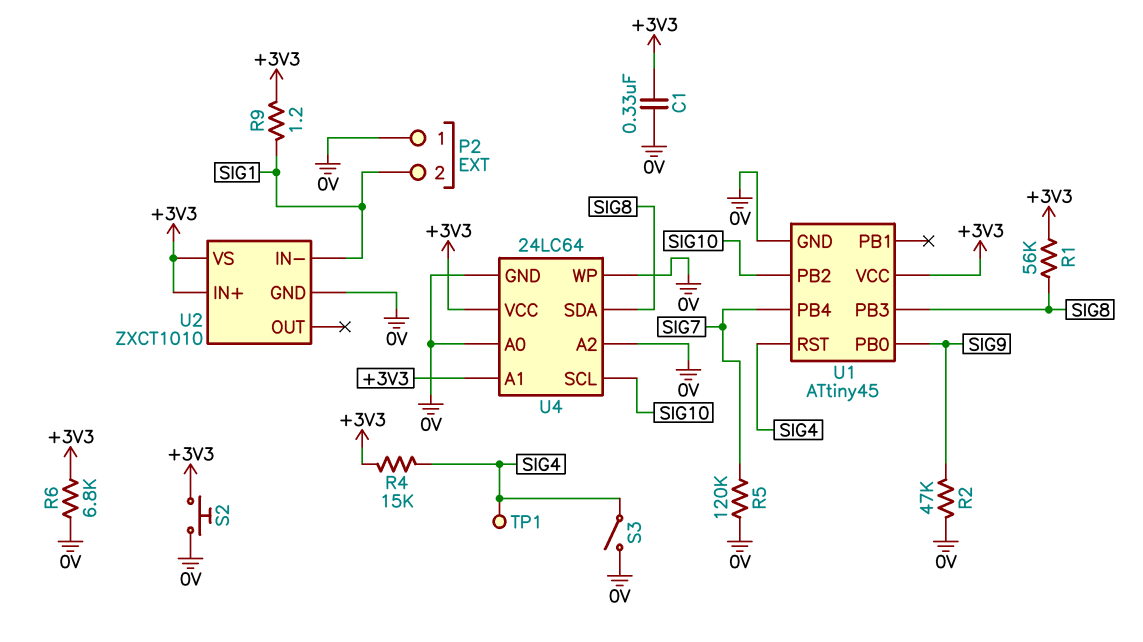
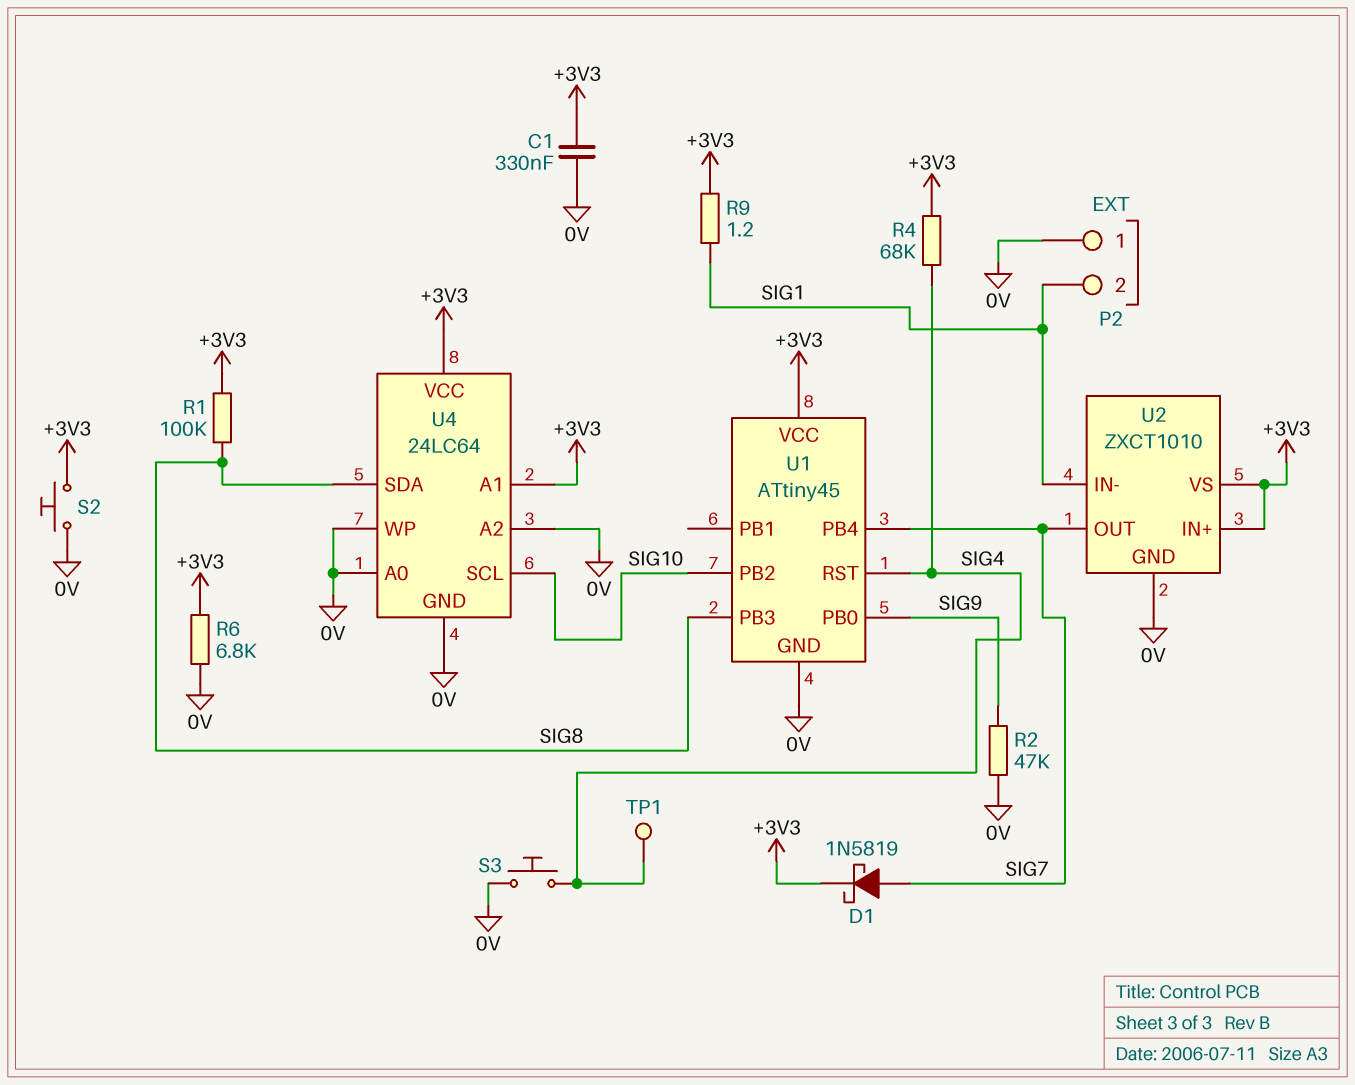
D1: none -> schottky 1N5819 (A SIG7, K +3V3)
R1: 56k (+3V3, SIG8) -> 100k (+3V3, SIG8)
R4: 15k (+3V3, SIG4) -> 68k (+3V3, SIG4)
R5: 120k (0V, SIG7) -> none
S3: switch (0V, SIG4) -> button (0V, SIG4)
U2 pin OUT: none -> SIG7

